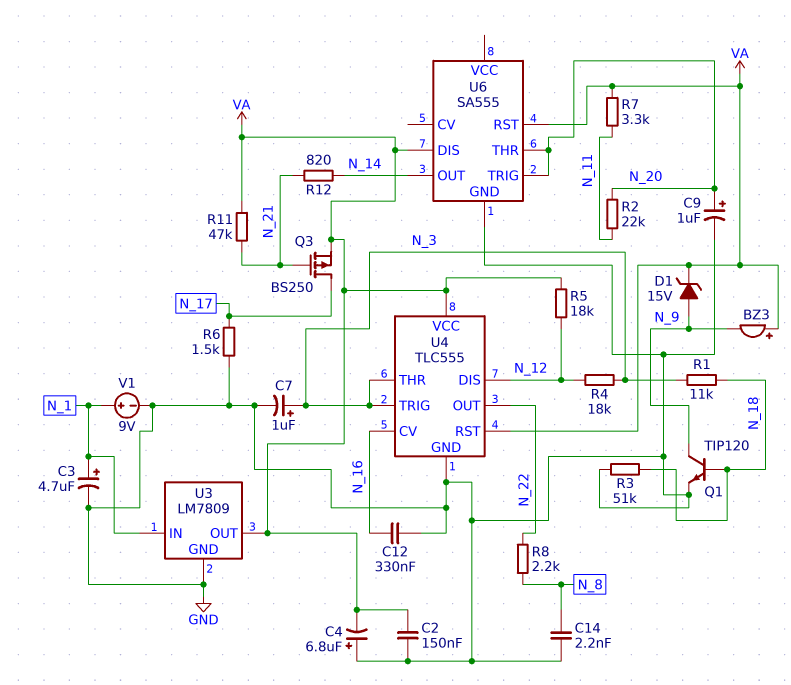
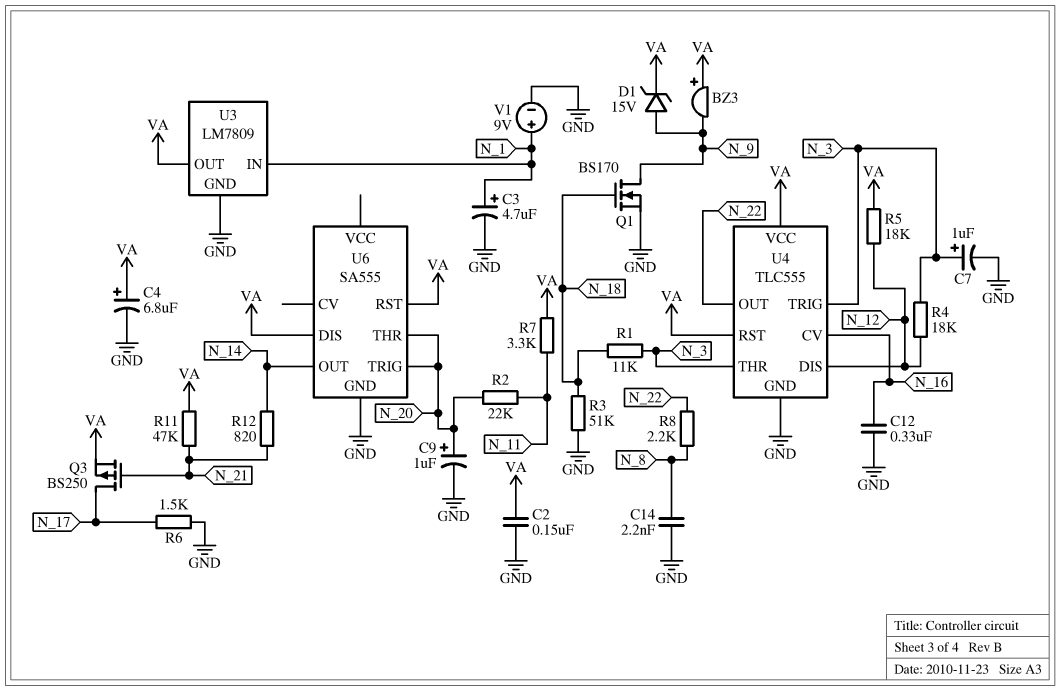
C4: 6.8uF (plus GND, minus VA) -> 6.8uF (plus VA, minus GND)
Q1: NPN TIP120 (B N_18, C N_9, E GND) -> NMOS BS170 (G N_18, D N_9, S GND)

